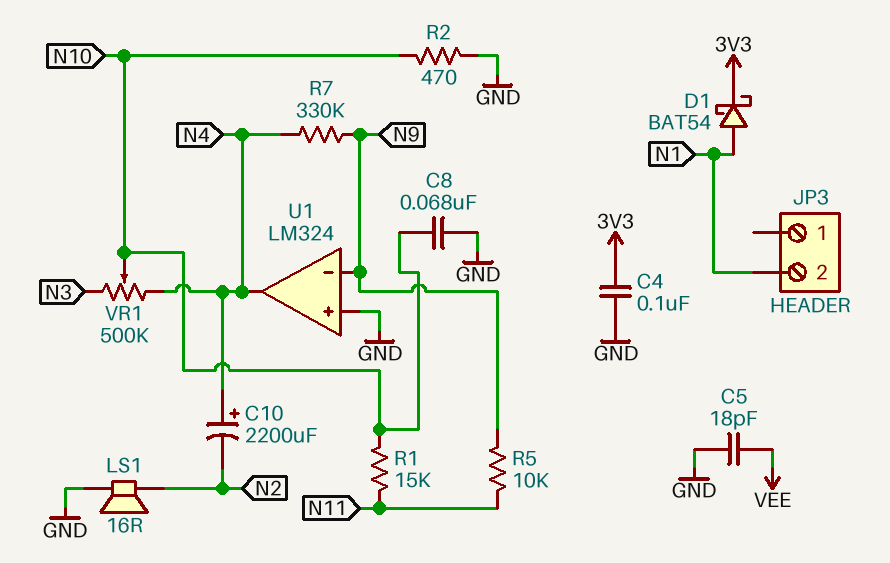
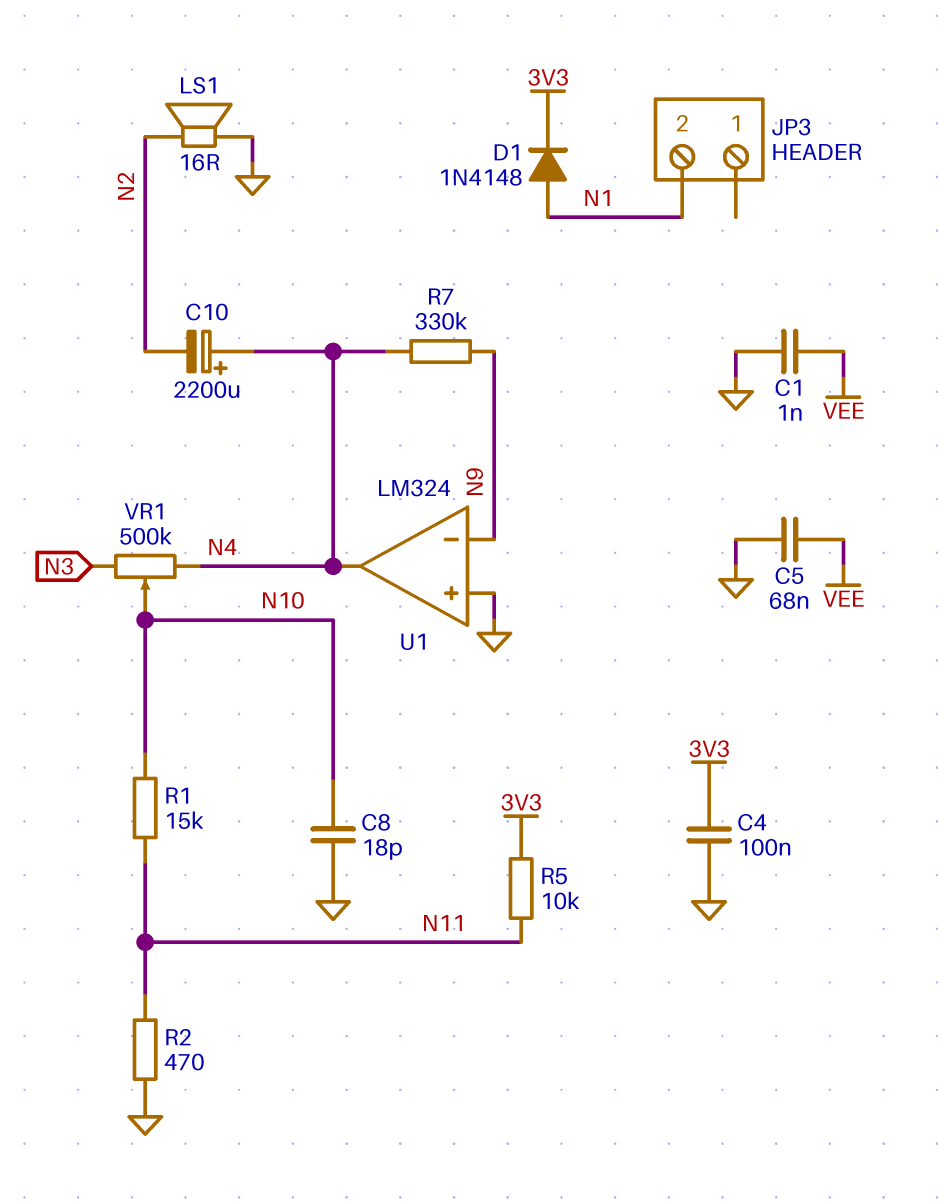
C1: none -> 1nF (GND, VEE)
C5: 18pF (GND, VEE) -> 68nF (GND, VEE)
C8: 68nF (GND, N10) -> 18pF (GND, N10)
D1: schottky BAT54 (A N1, K 3V3) -> diode 1N4148 (A N1, K 3V3)
R2: 470 (GND, N10) -> 470 (GND, N11)
R5: 10k (N9, N11) -> 10k (3V3, N11)

